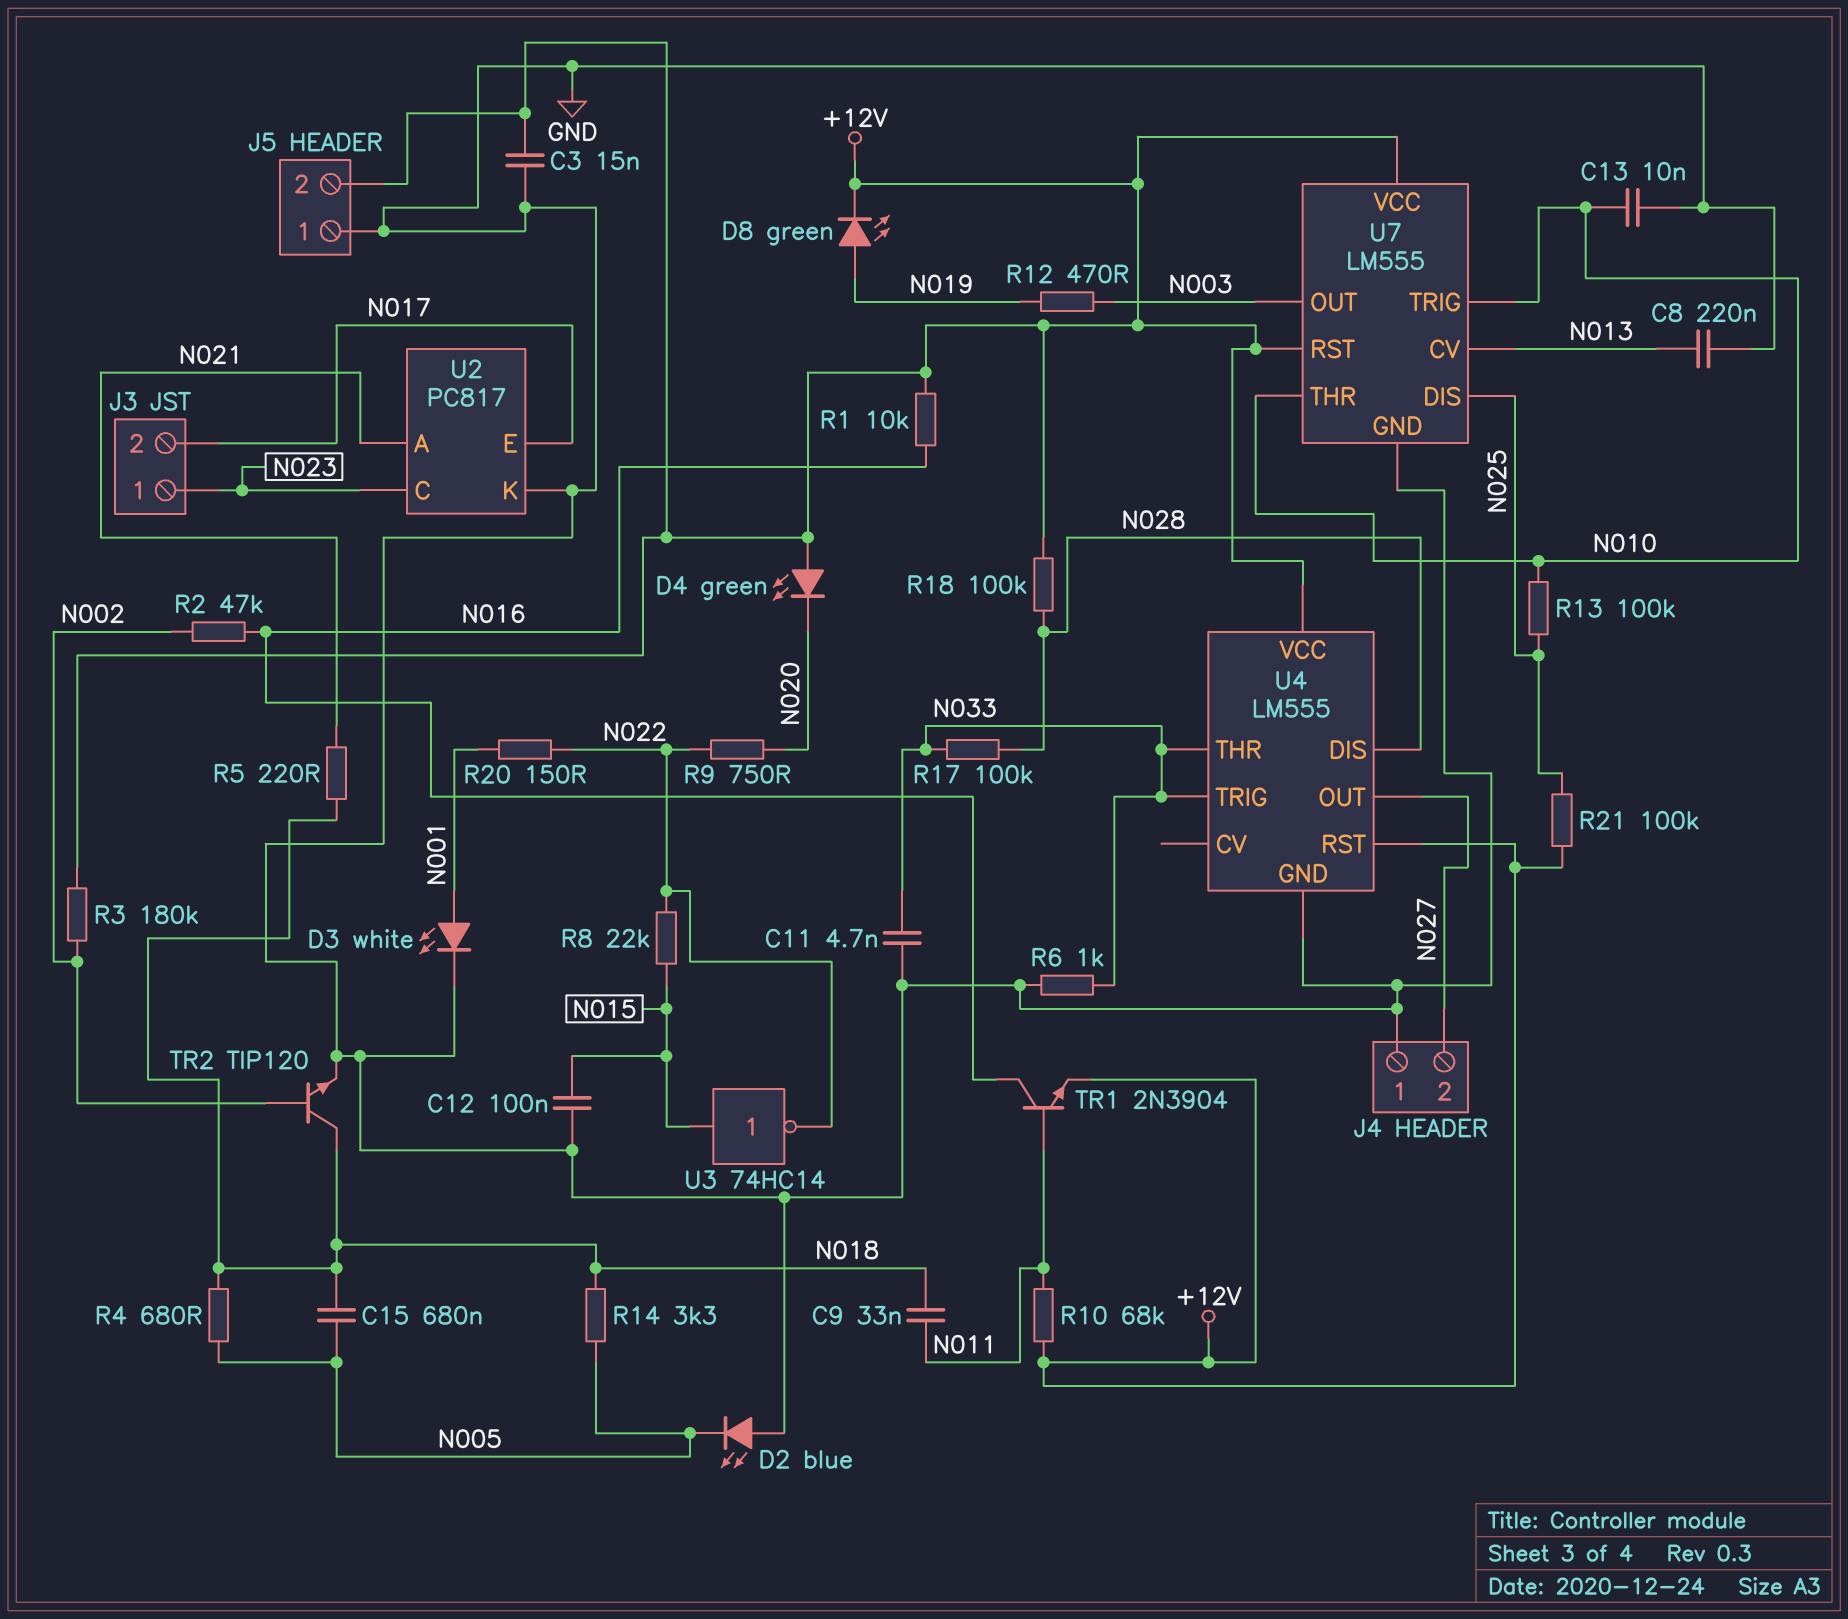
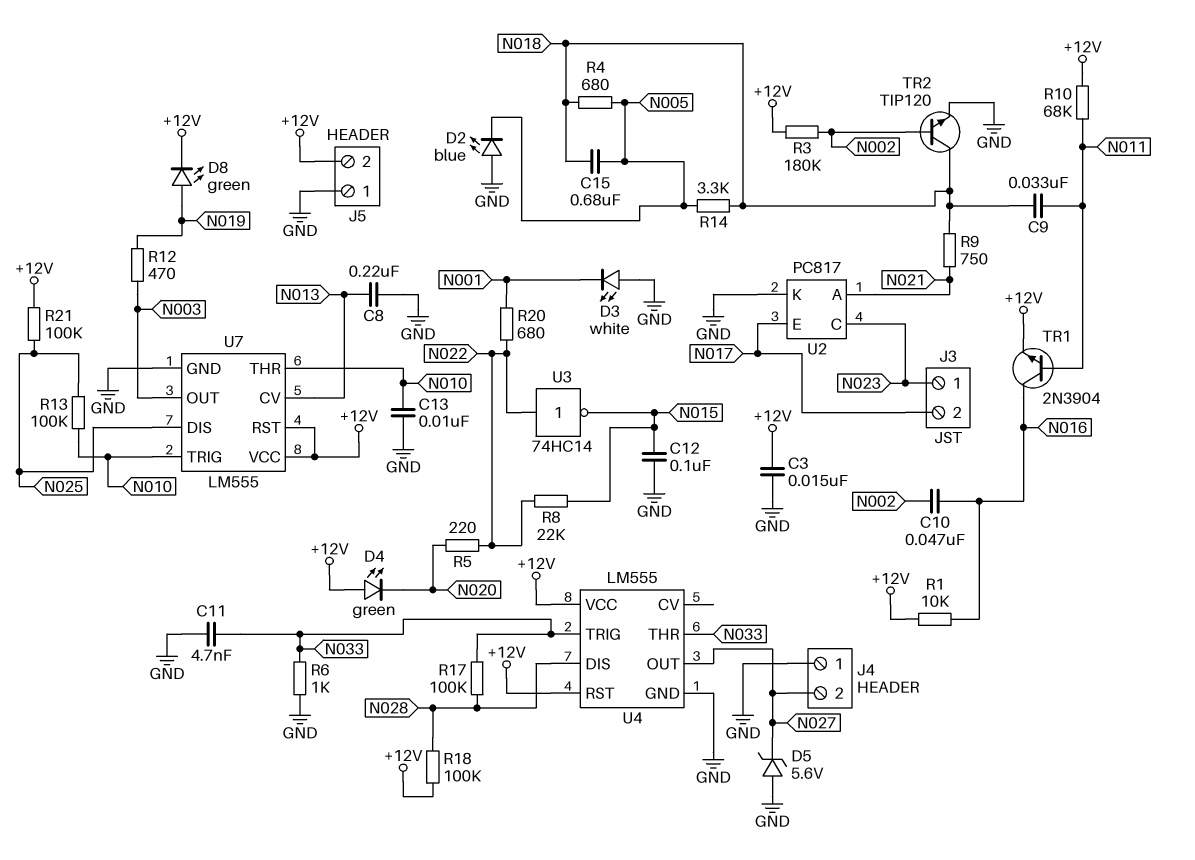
C10: none -> 47nF (N002, N016)
D3: LED white (A N001, K GND) -> LED white (A GND, K N001)
D5: none -> zener 5.6V (A GND, K N027)
R2: 47k (N002, N016) -> none
R5: 220 (N018, N021) -> 220 (N020, N022)
R9: 750 (N020, N022) -> 750 (N018, N021)
R20: 150 (N001, N022) -> 680 (N001, N022)
U3: NOT 74HC14 (in N015, out N022) -> NOT 74HC14 (in N022, out N015)

